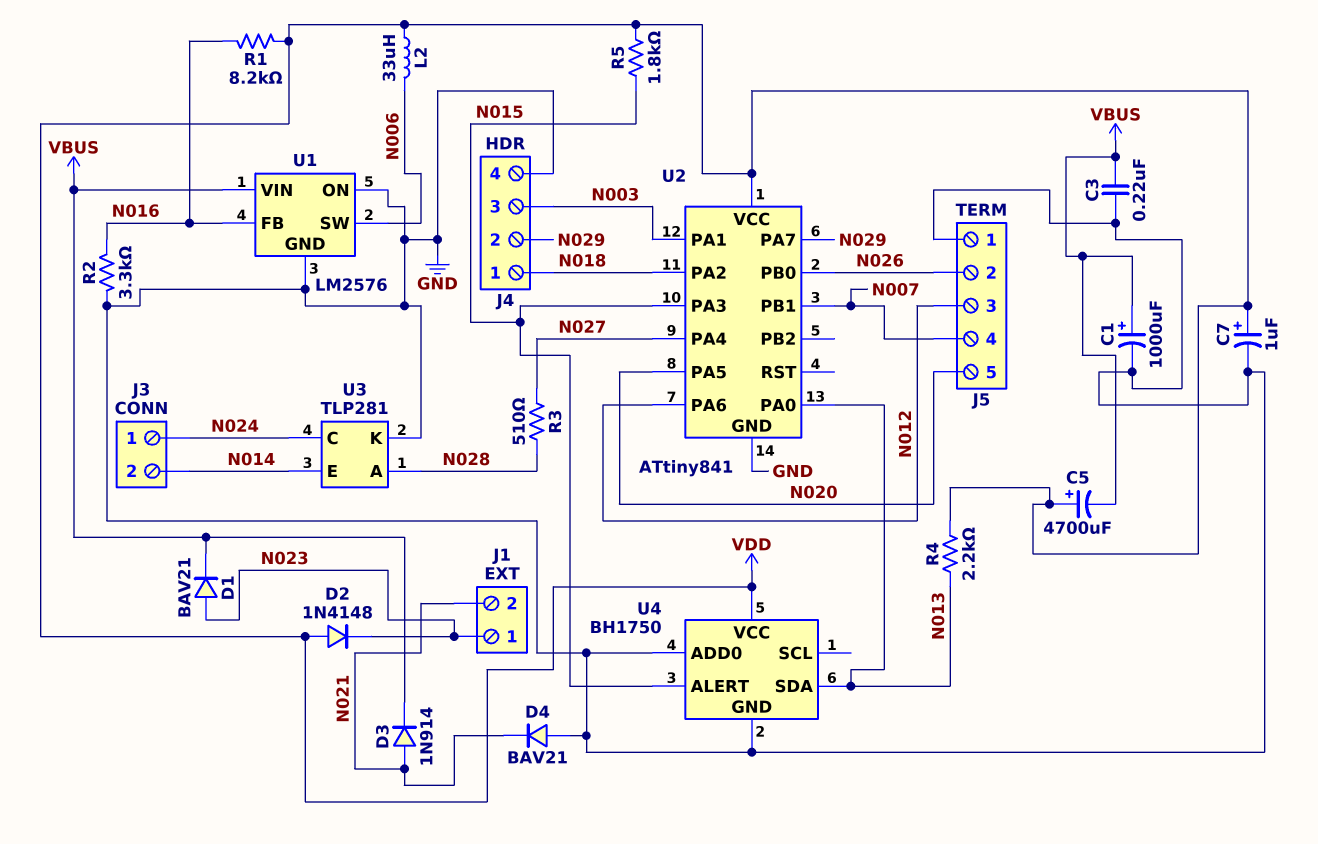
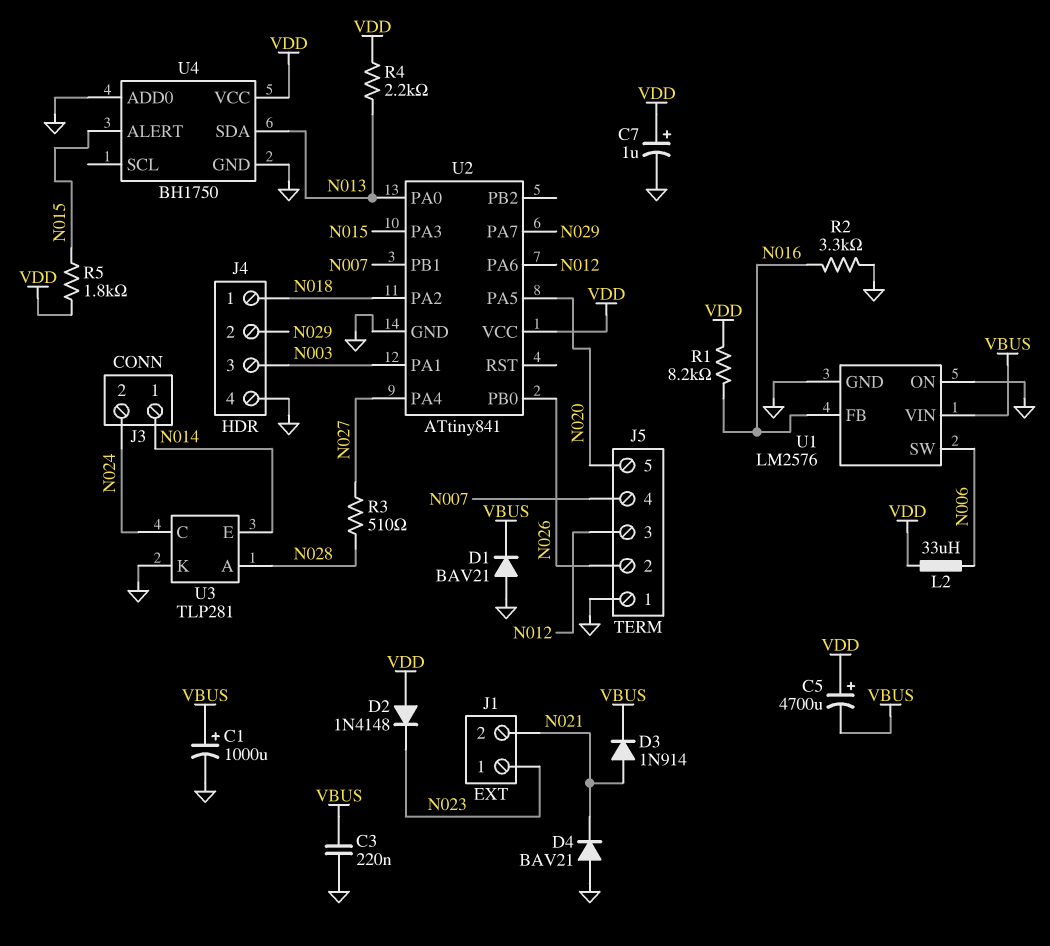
D1: diode BAV21 (A N023, K VBUS) -> diode BAV21 (A GND, K VBUS)
J3 pin 1: N024 -> N014
J3 pin 2: N014 -> N024

